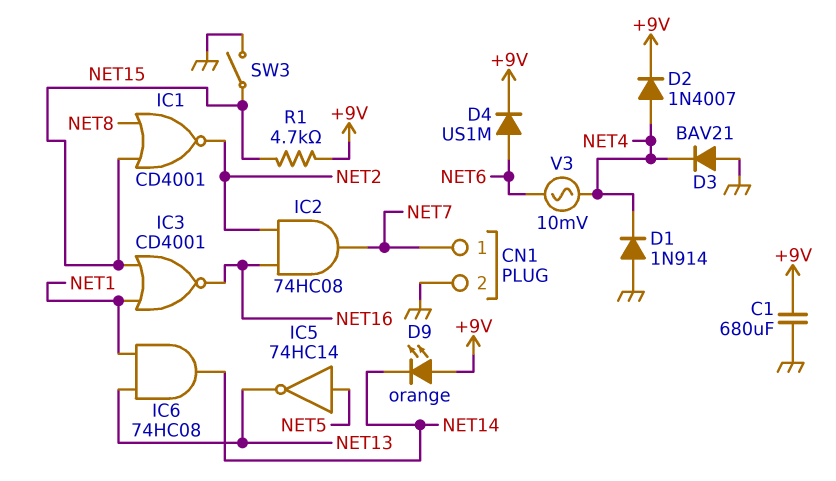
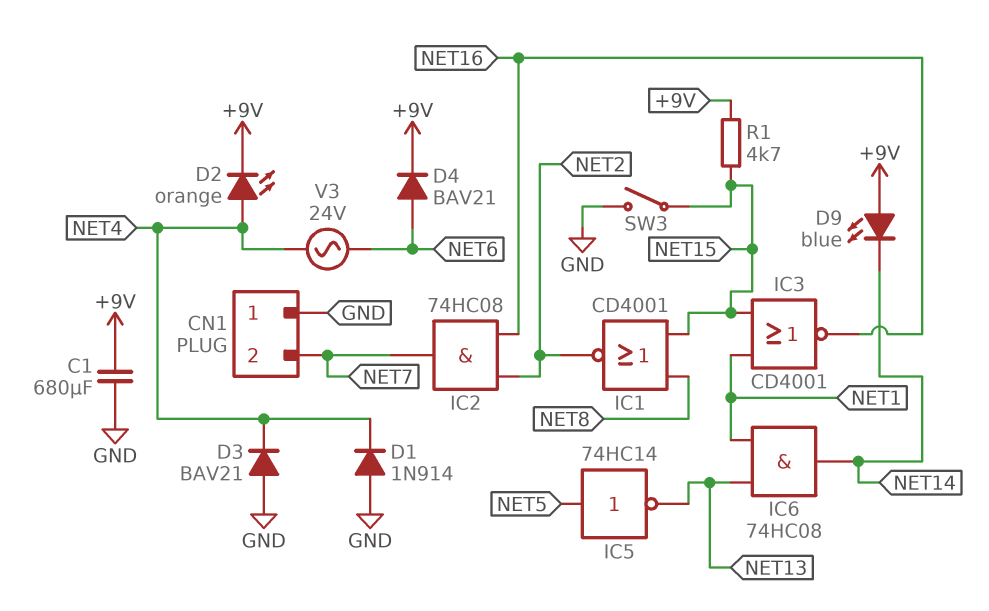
CN1 pin 1: NET7 -> GND
CN1 pin 2: GND -> NET7
D2: diode 1N4007 (A NET4, K +9V) -> LED orange (A NET4, K +9V)
D4: diode US1M (A NET6, K +9V) -> diode BAV21 (A NET6, K +9V)
D9: LED orange (A +9V, K NET14) -> LED blue (A +9V, K NET14)
V3: AC 10mV (NET4, NET6) -> AC 24V (NET4, NET6)

